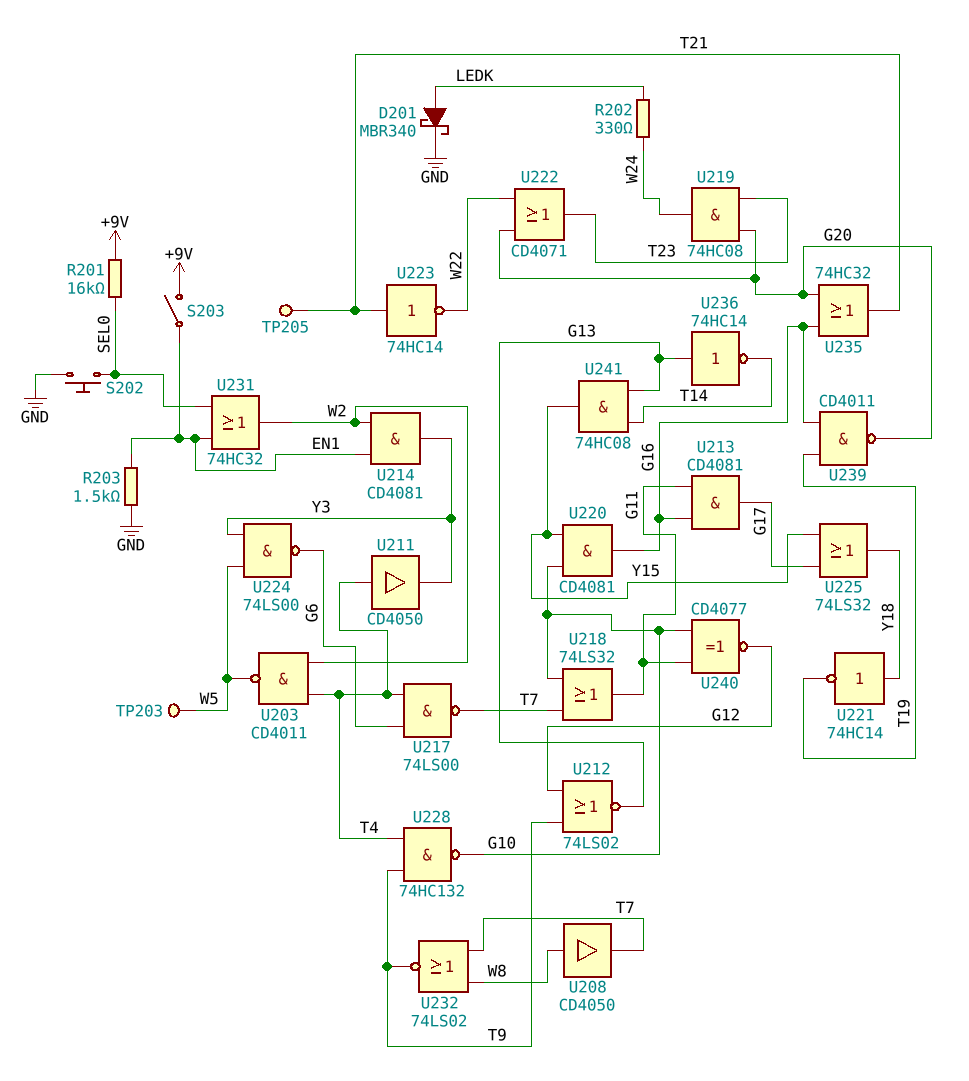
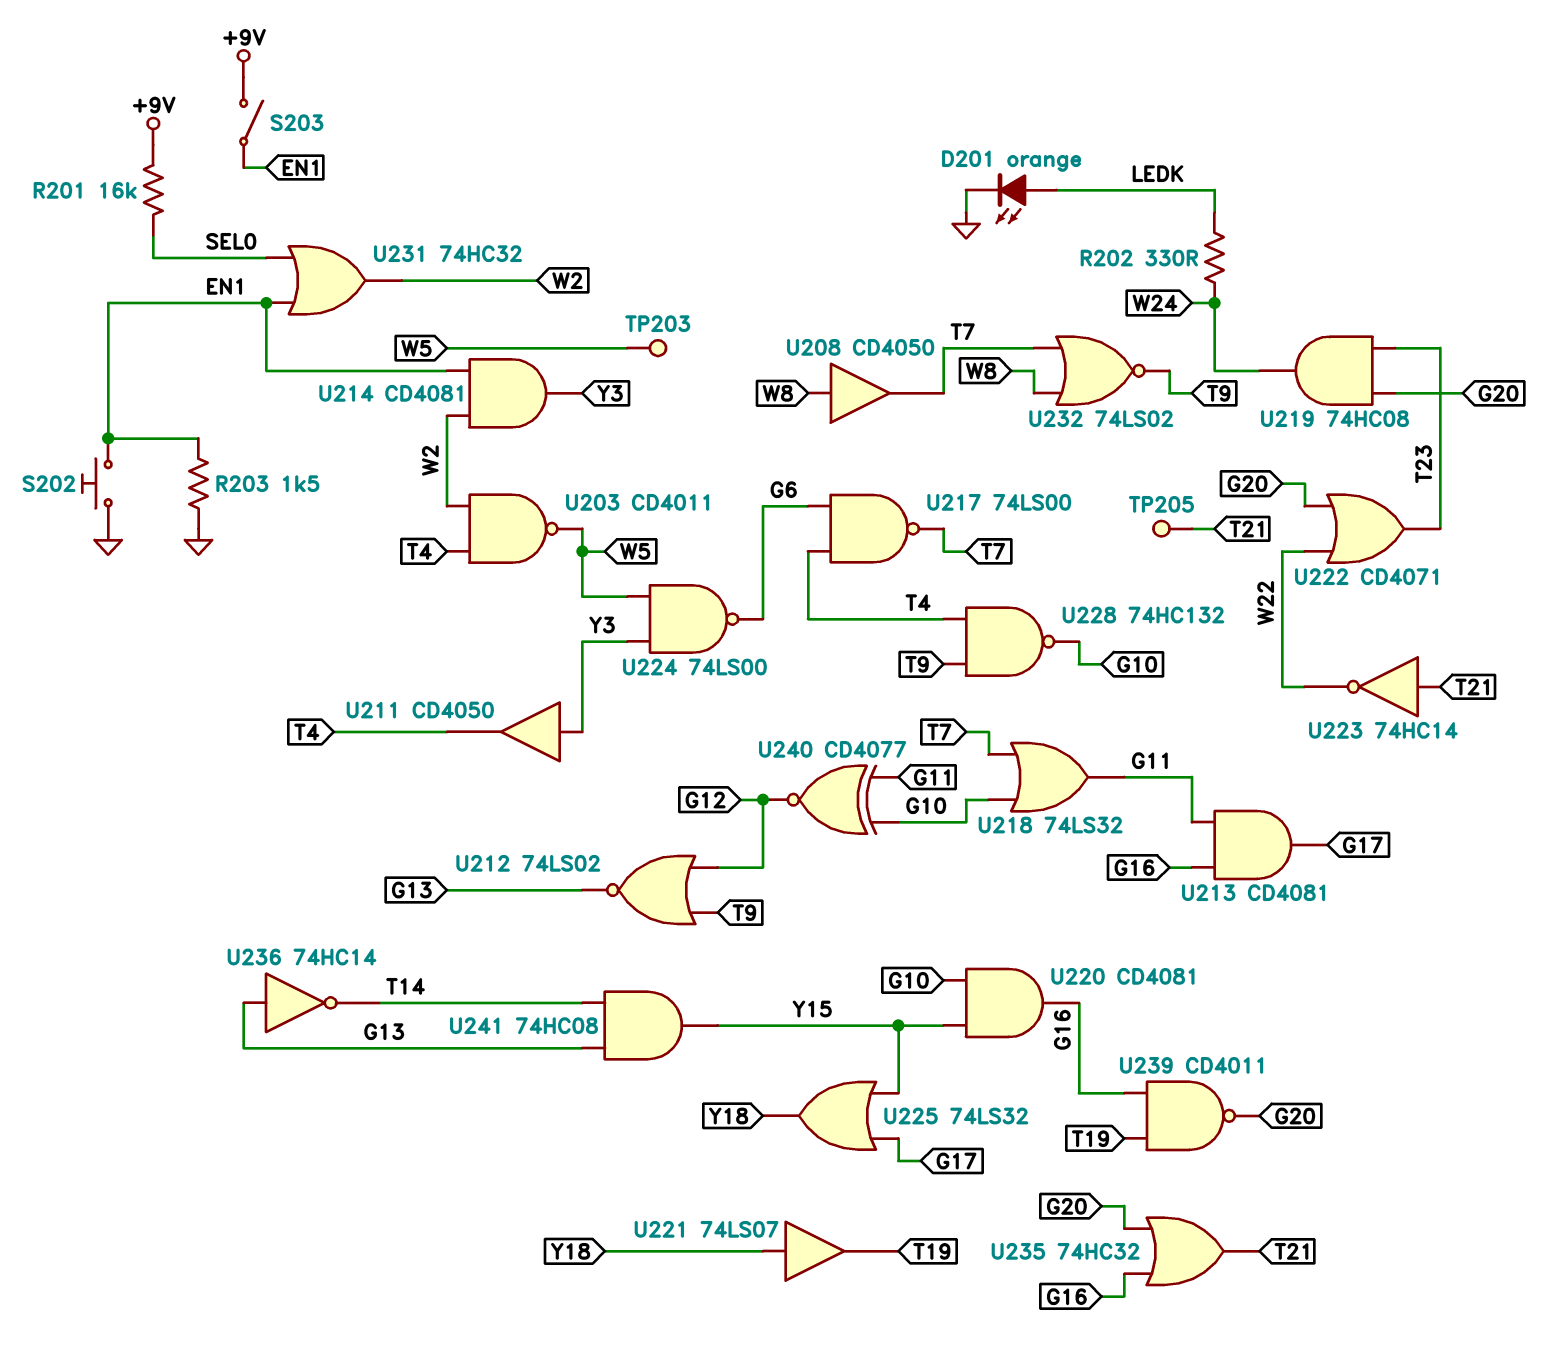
D201: schottky MBR340 (A LEDK, K GND) -> LED orange (A LEDK, K GND)
S202: button (GND, SEL0) -> button (EN1, GND)
U211: buffer CD4050 (in T4, out Y3) -> buffer CD4050 (in Y3, out T4)
U221: NOT 74HC14 (in Y18, out T19) -> buffer 74LS07 (in Y18, out T19)

